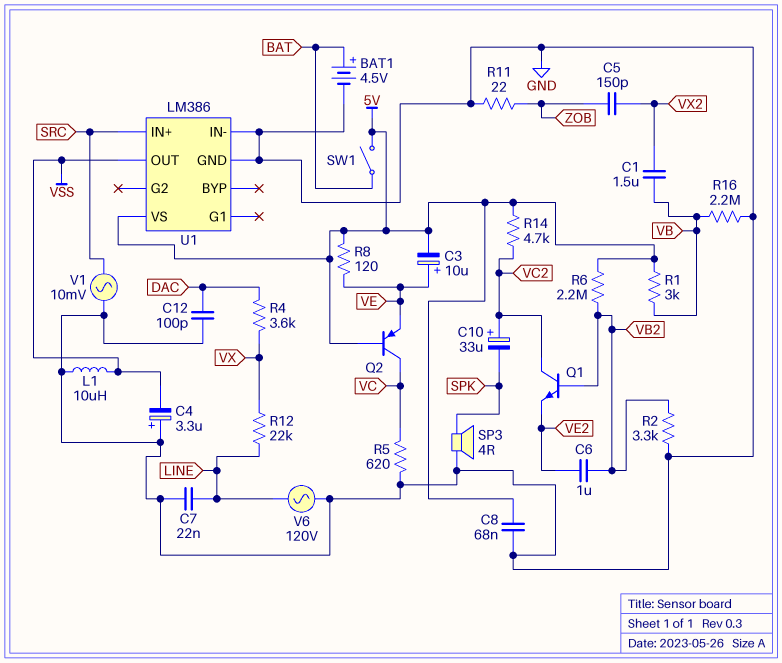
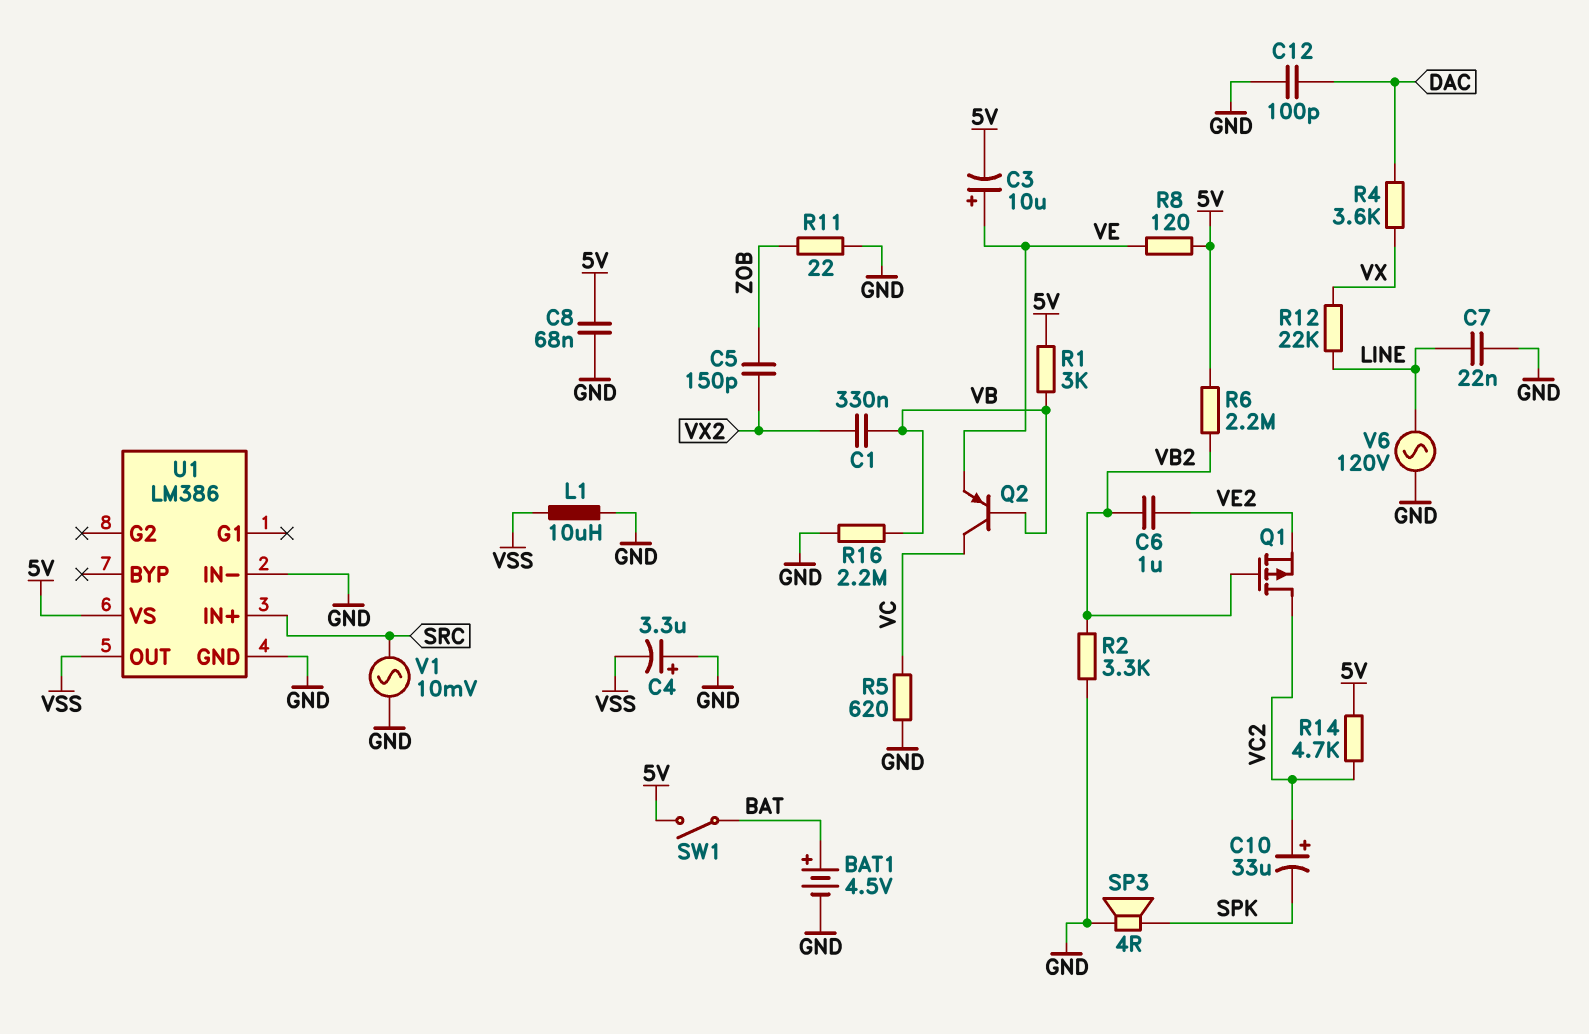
C1: 1.5uF (VB, VX2) -> 330nF (VB, VX2)
Q1: NPN (B VB2, C VC2, E VE2) -> PMOS (G VB2, D VC2, S VE2)
Q2: PNP (B 5V, C VC, E VE) -> PNP (B VB, C VC, E VE)

